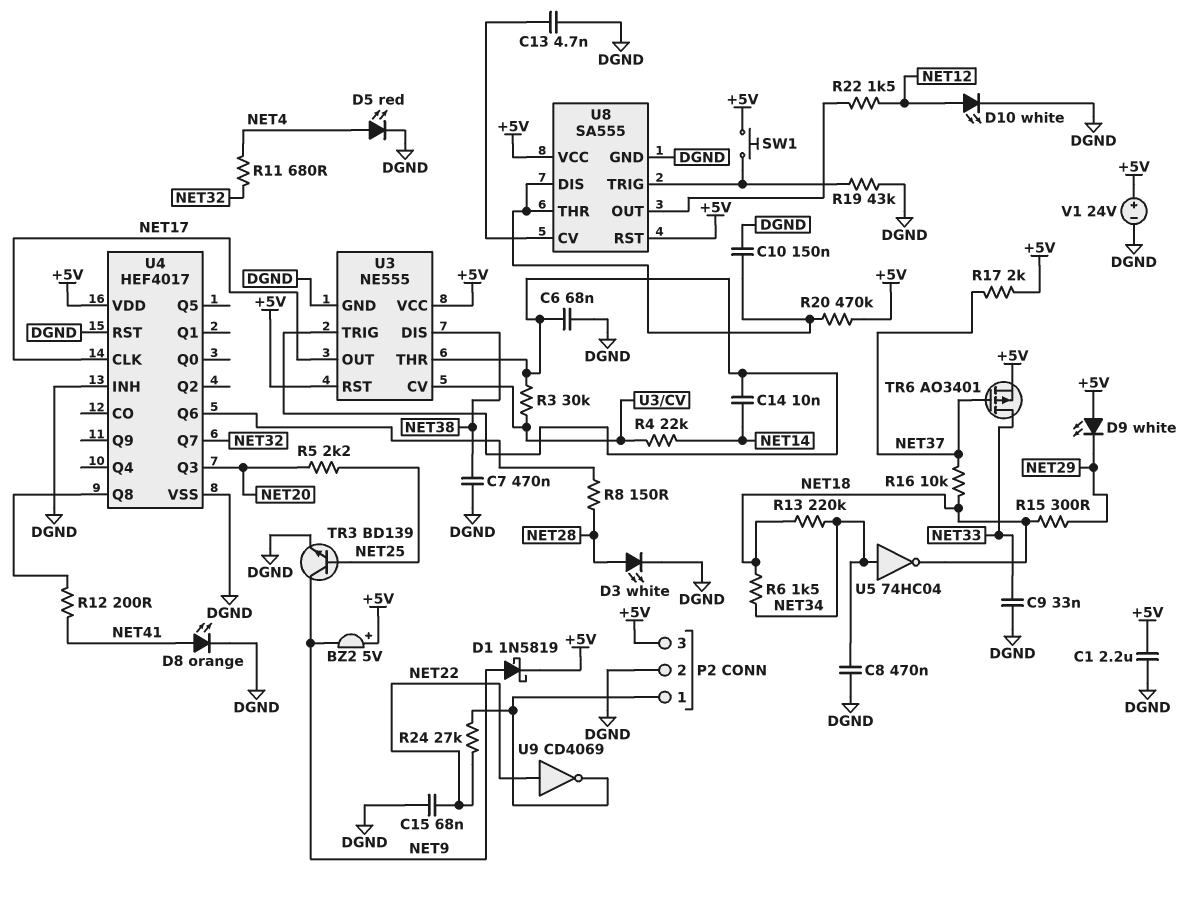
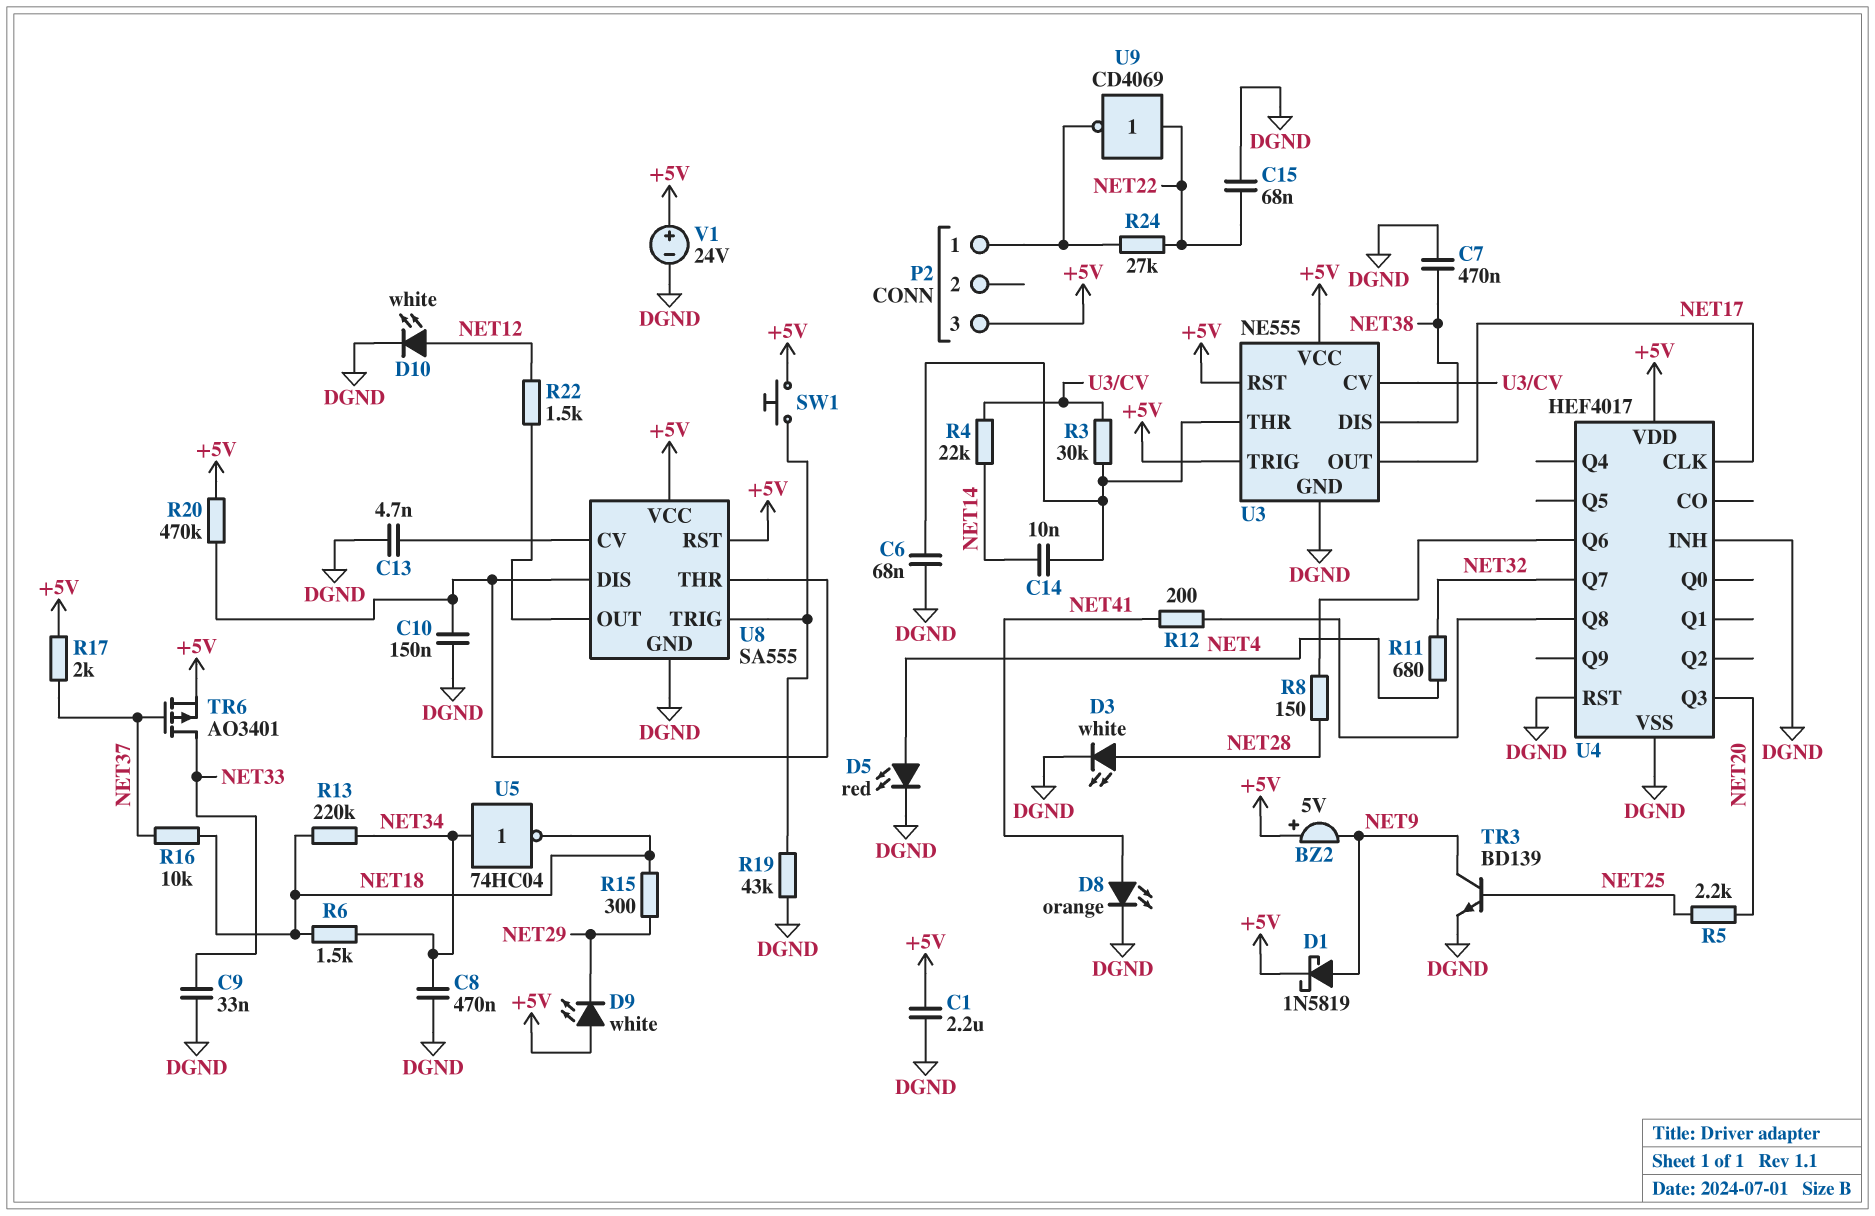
P2 pin 2: DGND -> none
U3 pin TRIG: U3/THR -> +5V

